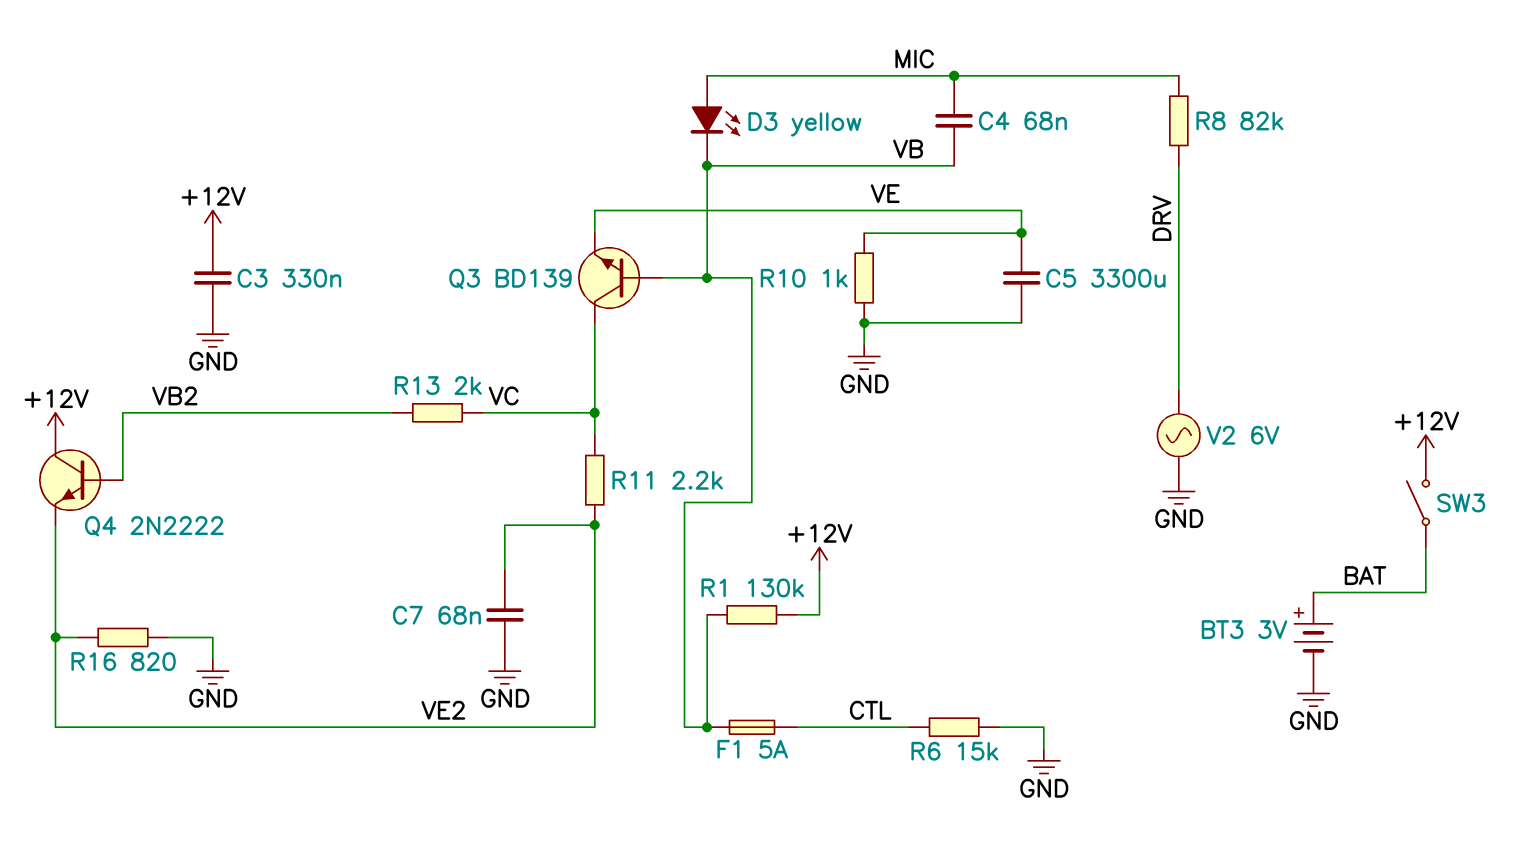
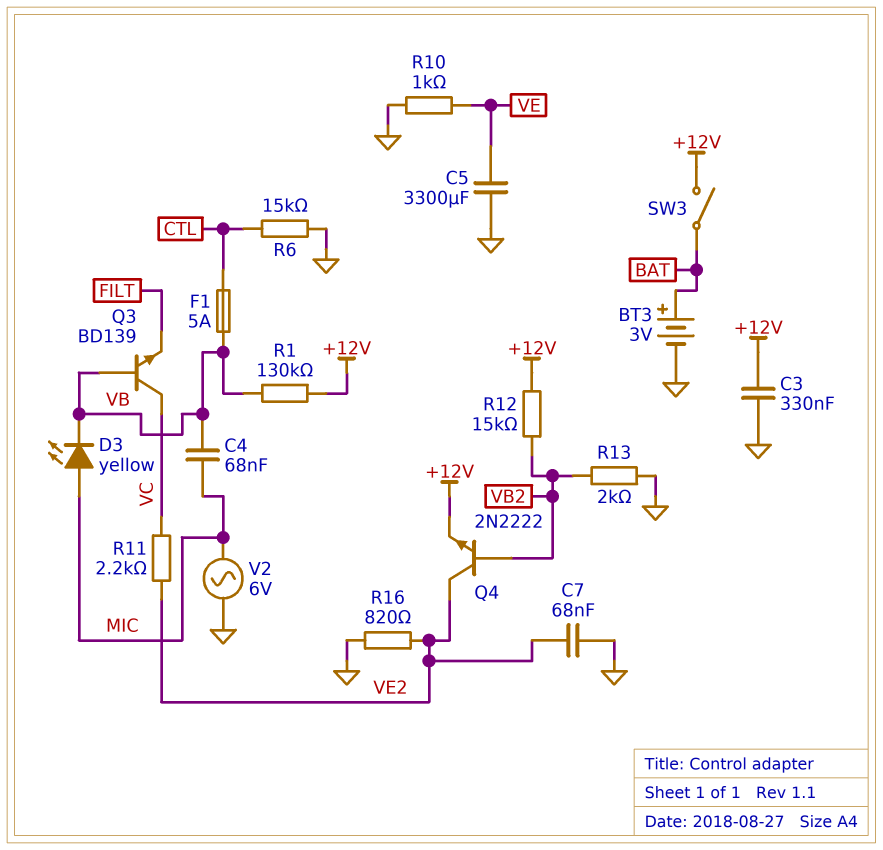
Q3: NPN BD139 (B VB, C VC, E VE) -> NPN BD139 (B VB, C VC, E FILT)
Q4: NPN 2N2222 (B VB2, C +12V, E VE2) -> NPN 2N2222 (B VB2, C VE2, E +12V)
R8: 82k (DRV, MIC) -> none
R12: none -> 15k (+12V, VB2)
R13: 2k (VB2, VC) -> 2k (GND, VB2)
V2: AC 6V (DRV, GND) -> AC 6V (GND, MIC)

